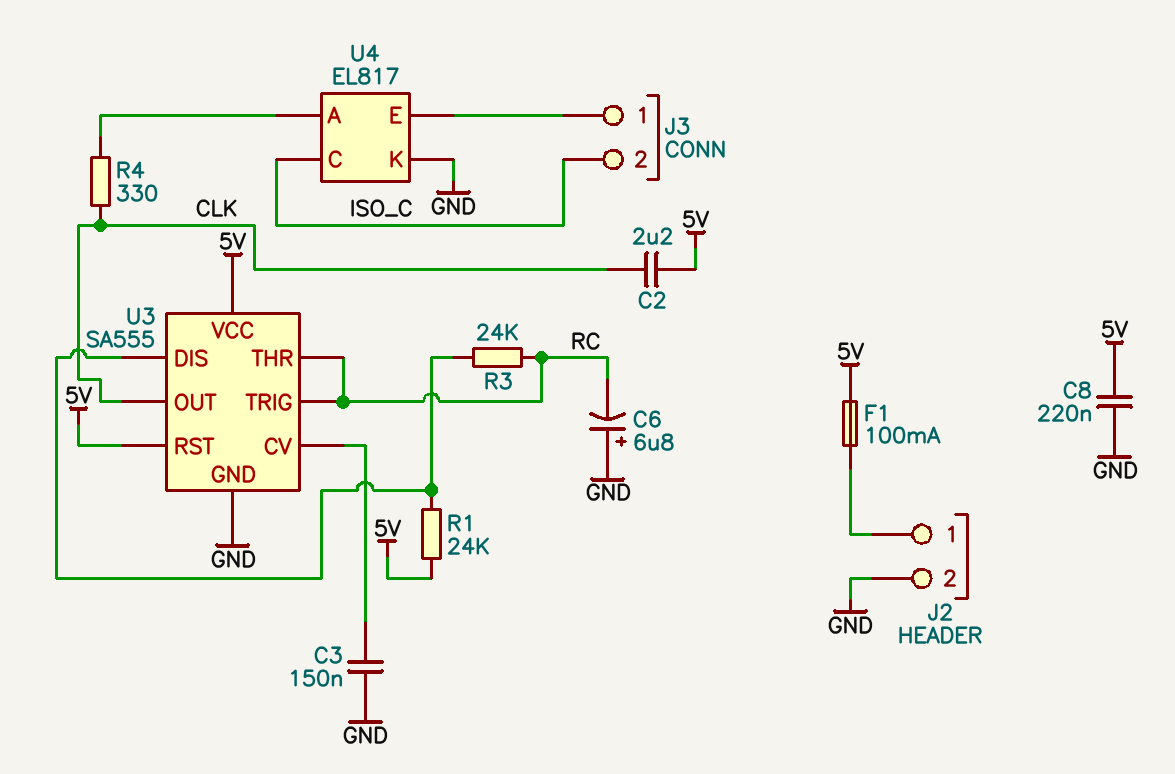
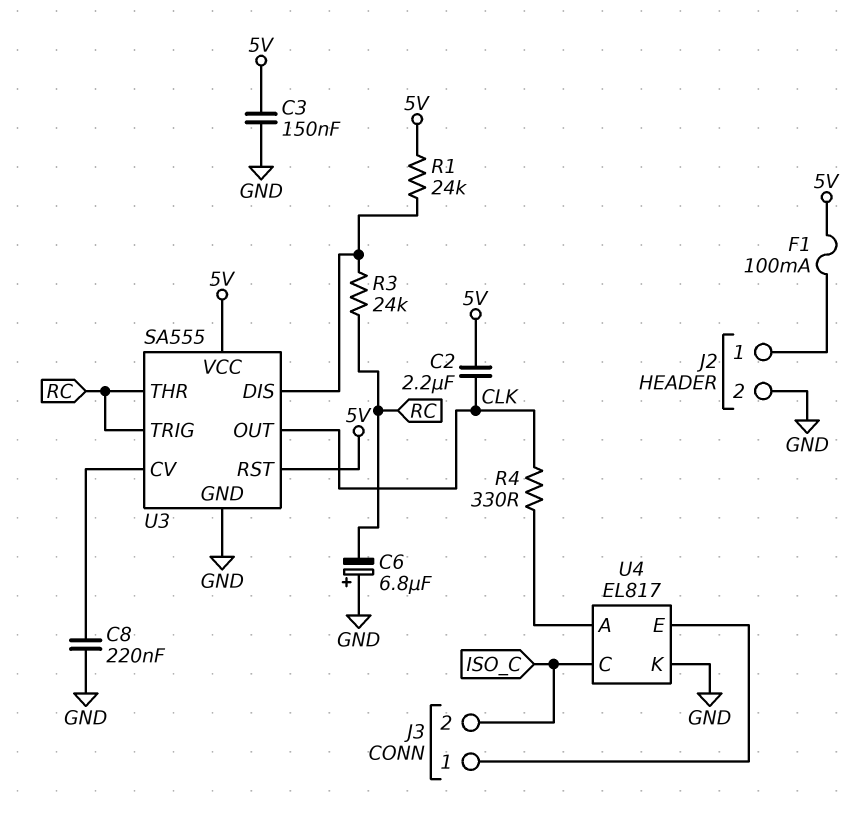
C3: 150nF (GND, U3/CV) -> 150nF (5V, GND)
C8: 220nF (5V, GND) -> 220nF (GND, U3/CV)

